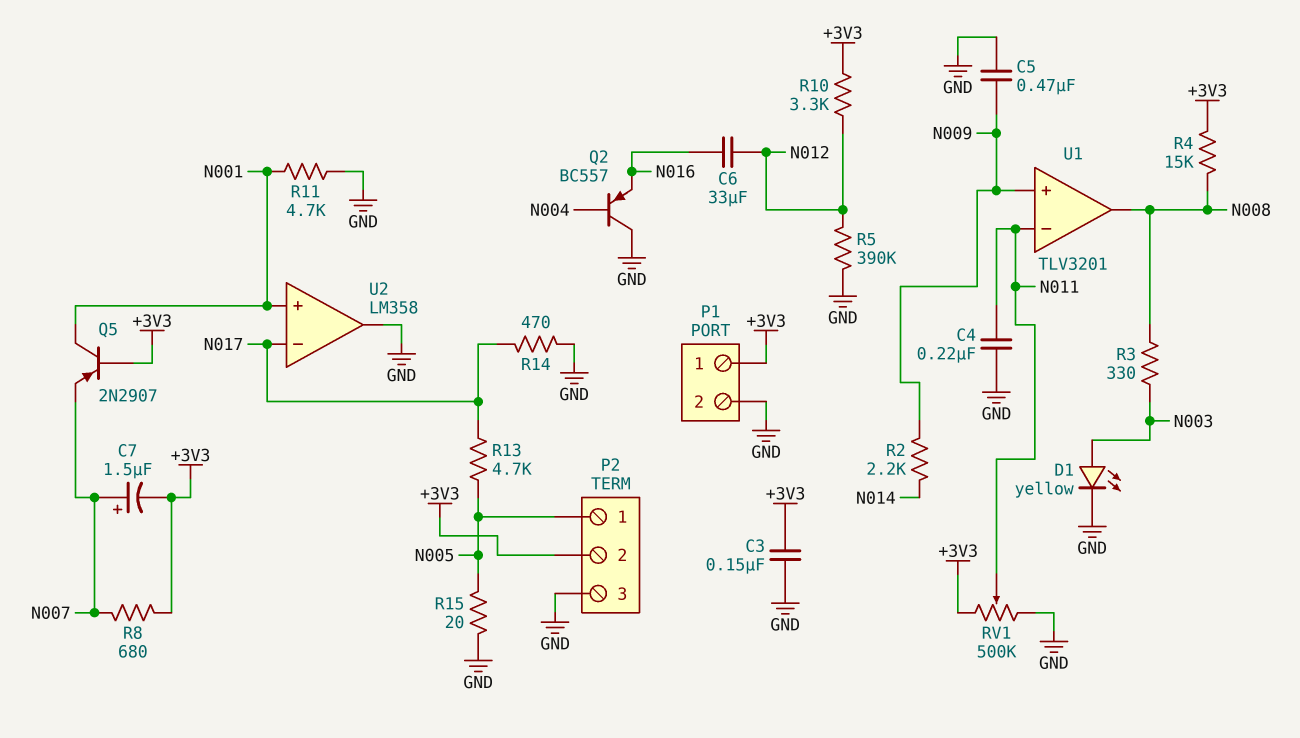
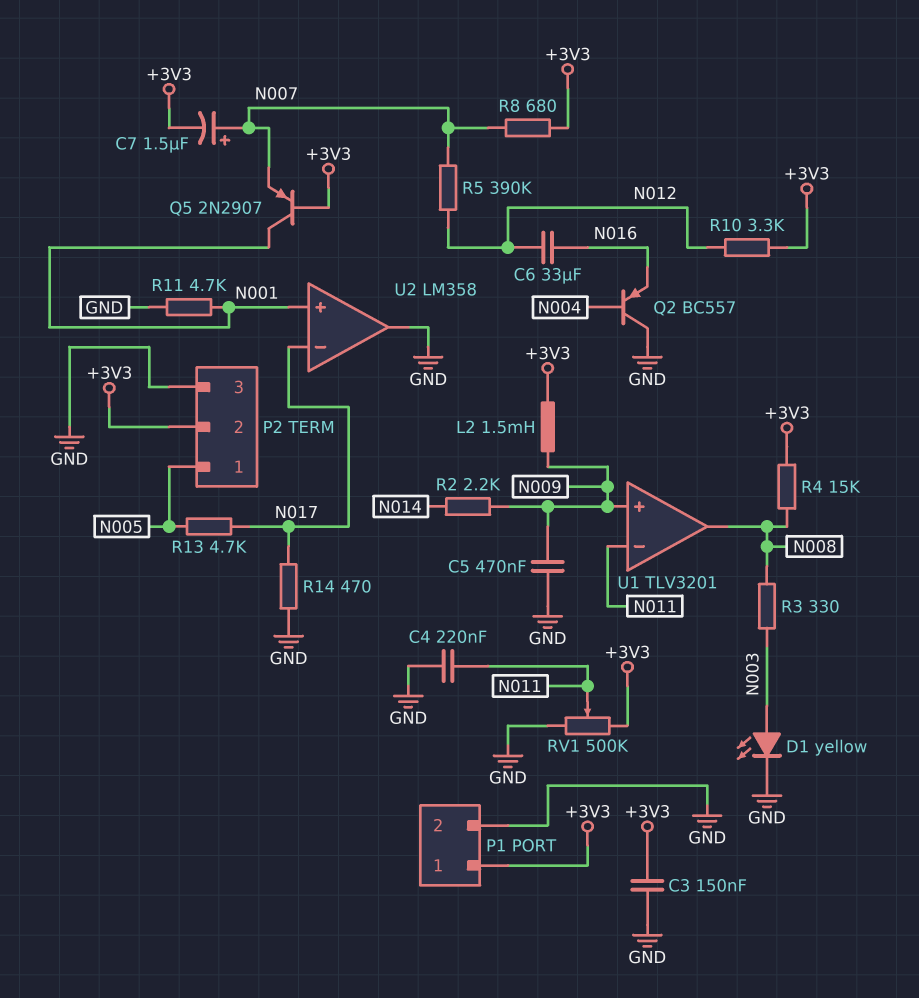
L2: none -> 1.5mH (+3V3, N009)
R5: 390k (GND, N012) -> 390k (N007, N012)
R15: 20 (GND, N005) -> none

